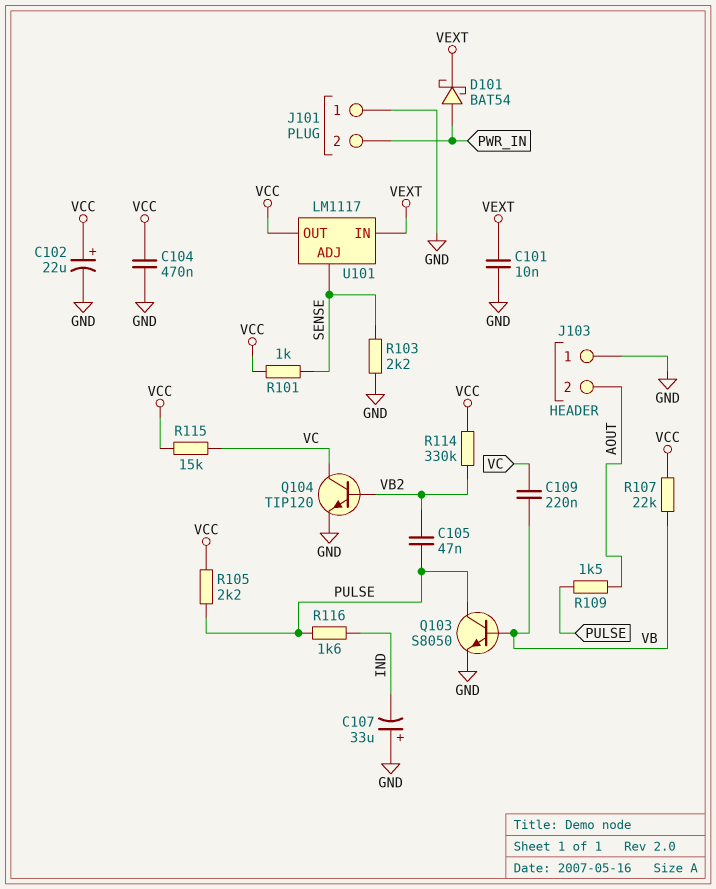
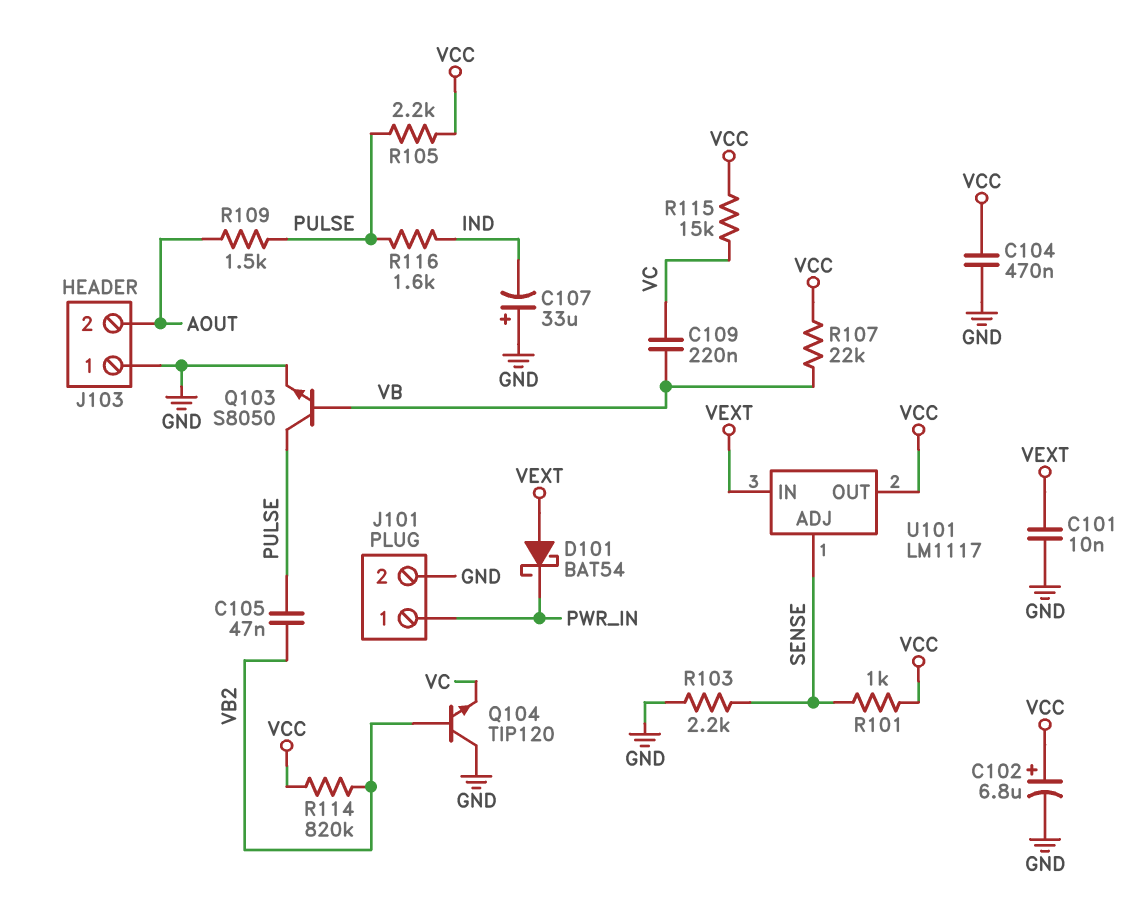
C102: 22uF (plus VCC, minus GND) -> 6.8uF (plus VCC, minus GND)
D101: schottky BAT54 (A PWR_IN, K VEXT) -> schottky BAT54 (A VEXT, K PWR_IN)
J101 pin 1: GND -> PWR_IN
J101 pin 2: PWR_IN -> GND
Q104: NPN TIP120 (B VB2, C VC, E GND) -> NPN TIP120 (B VB2, C GND, E VC)
R114: 330k (VB2, VCC) -> 820k (VB2, VCC)

